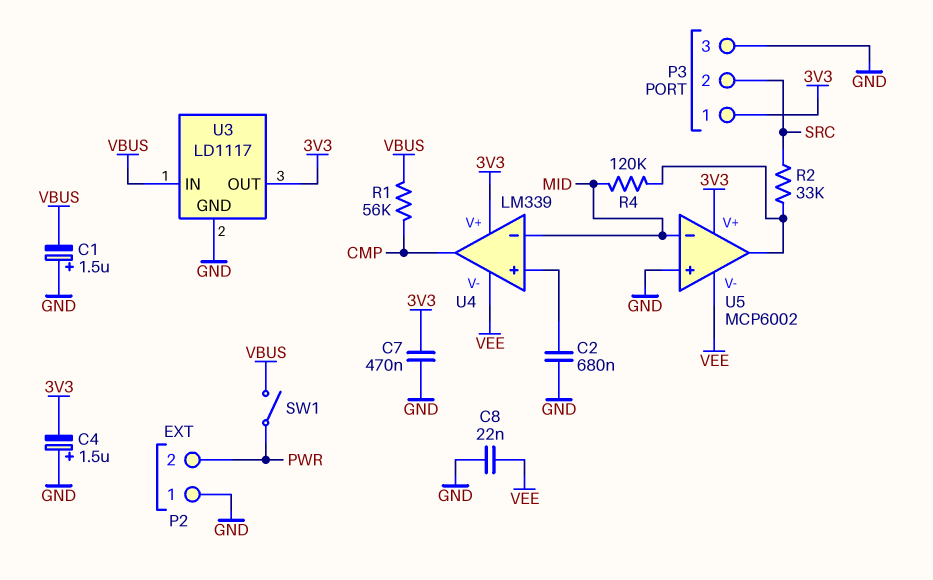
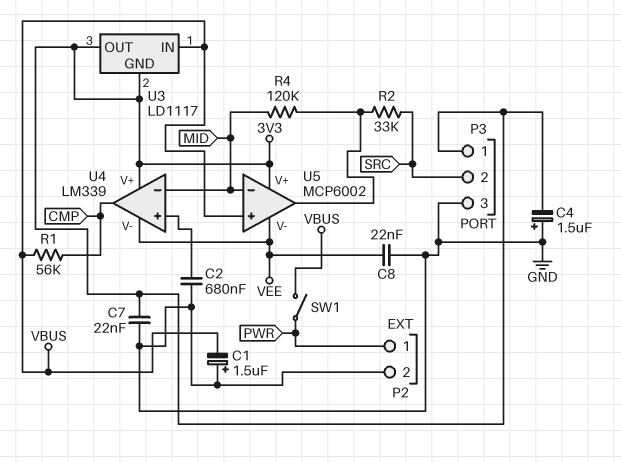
C7: 470nF (3V3, GND) -> 22nF (3V3, GND)
P2 pin 1: GND -> PWR
P2 pin 2: PWR -> GND
U3 pin GND: GND -> 3V3
U5 pin in+: GND -> VBUS

